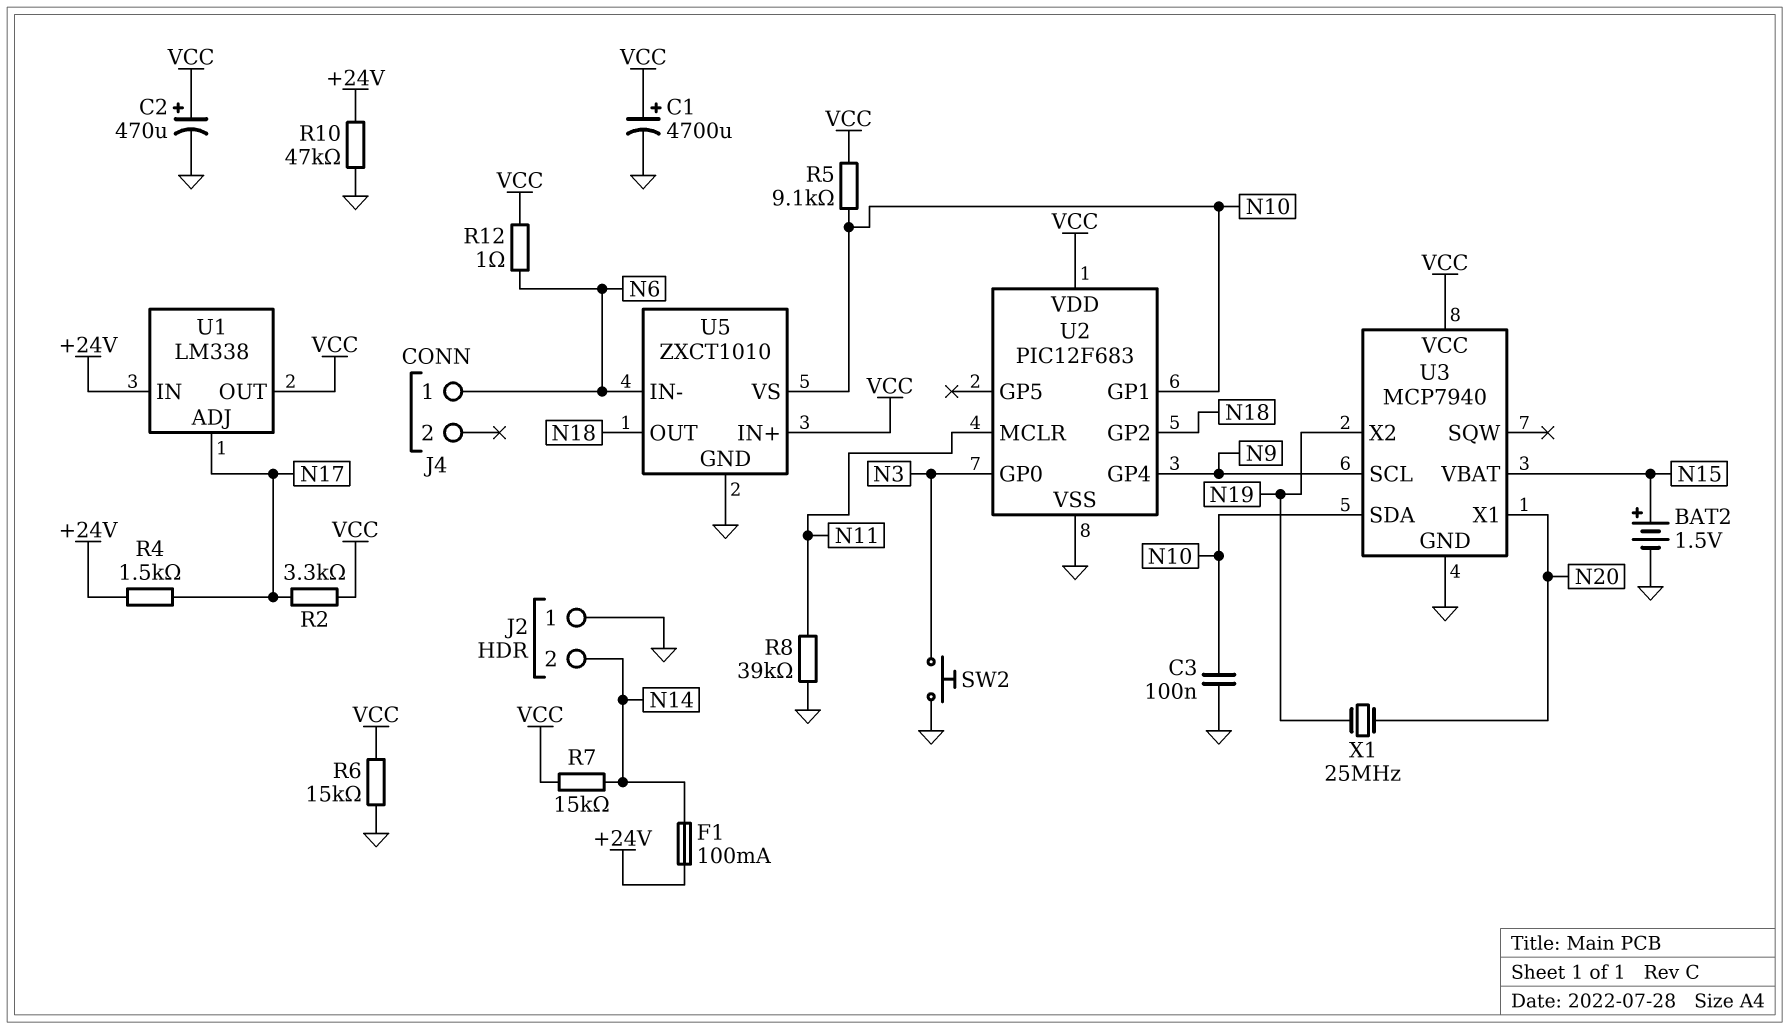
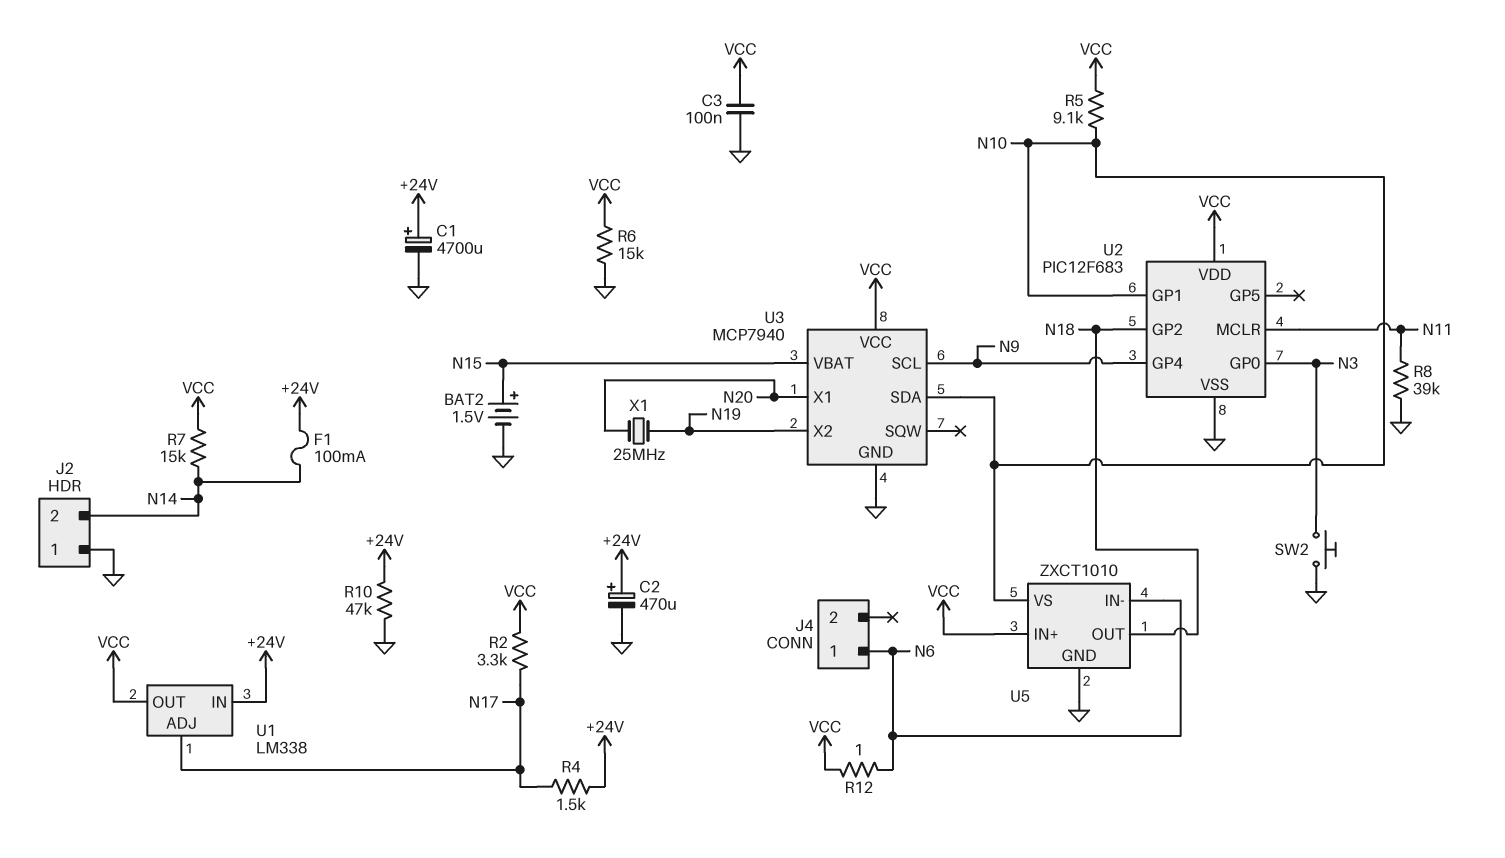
C1: 4700uF (plus VCC, minus GND) -> 4700uF (plus +24V, minus GND)
C2: 470uF (plus VCC, minus GND) -> 470uF (plus +24V, minus GND)
C3: 100nF (GND, N10) -> 100nF (GND, VCC)

